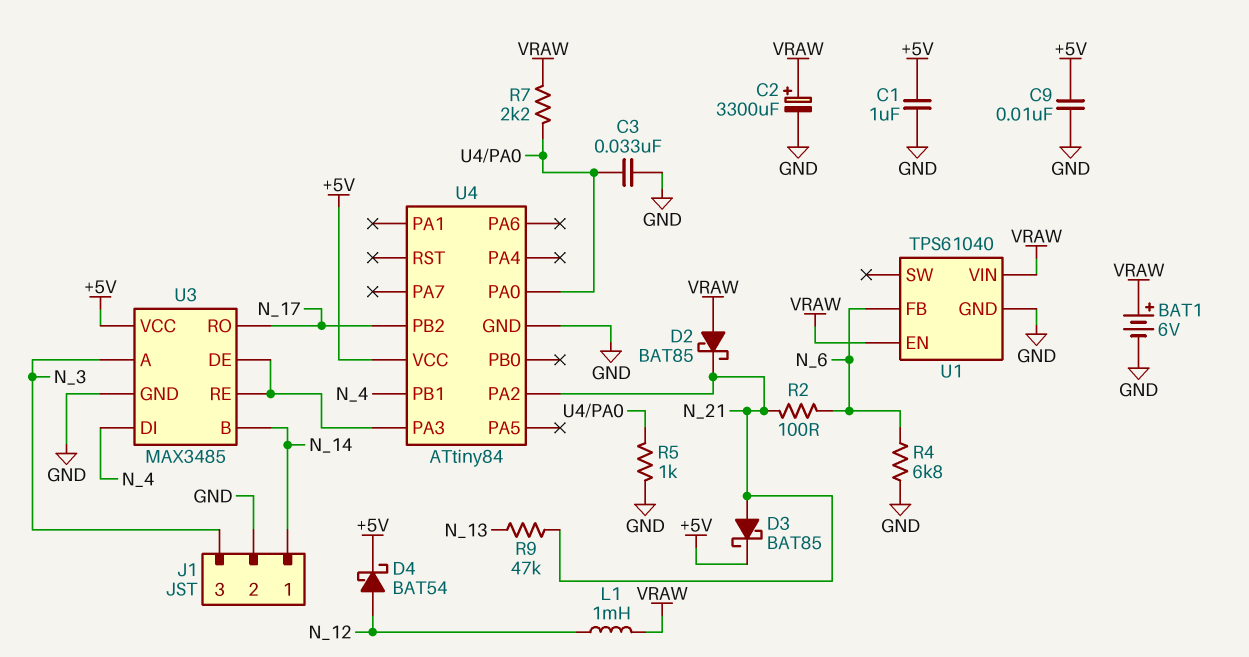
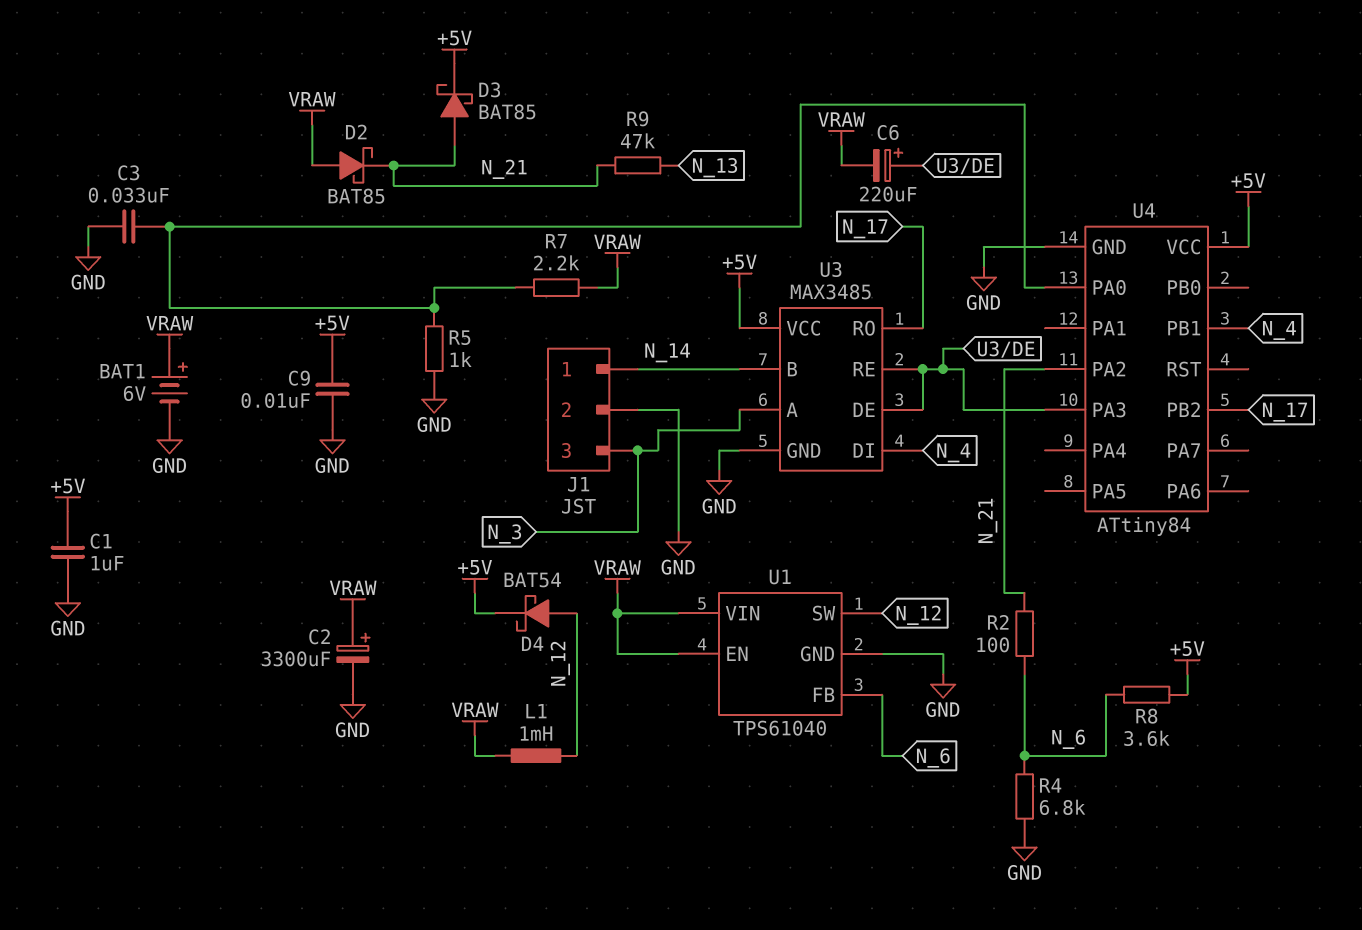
C6: none -> 220uF (plus U3/DE, minus VRAW)
R8: none -> 3.6k (+5V, N_6)
U1 pin SW: none -> N_12

